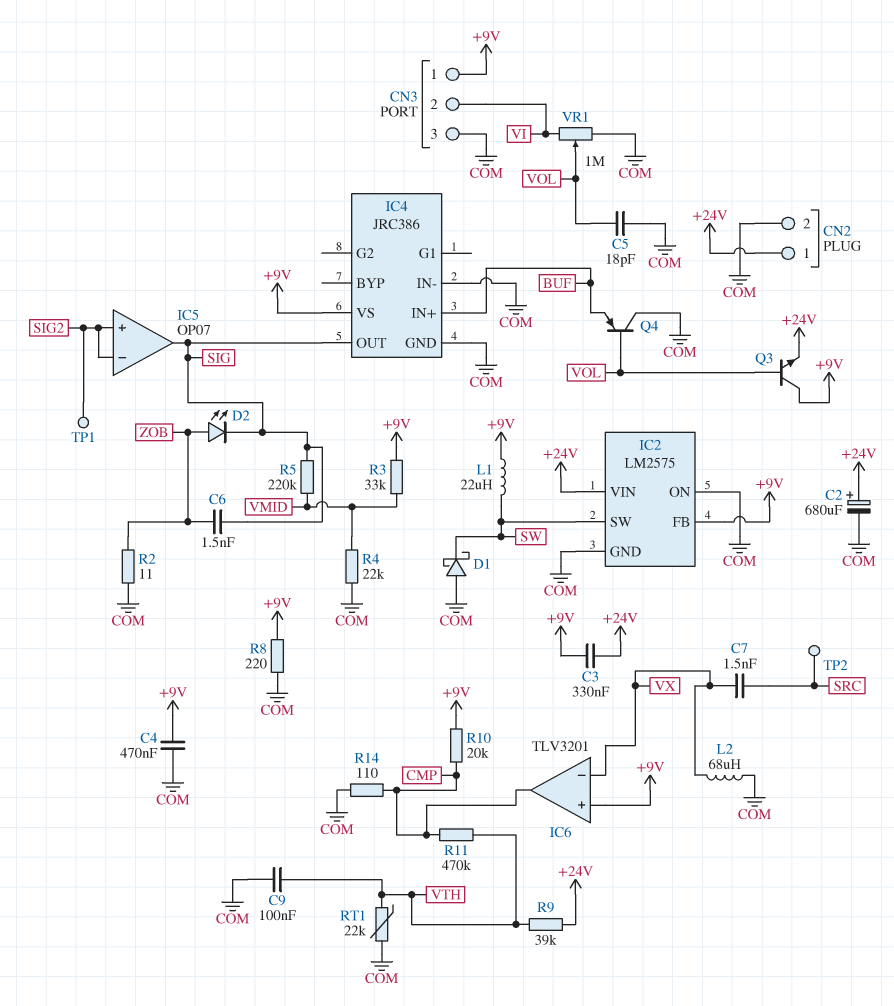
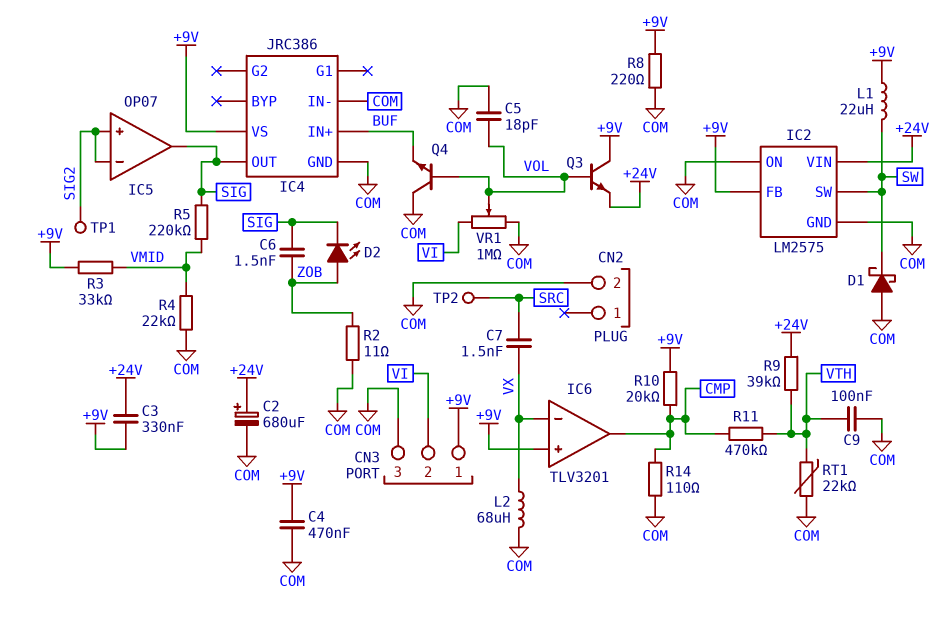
CN2 pin 1: +24V -> none
Q4: PNP (B VOL, C COM, E BUF) -> NPN (B VOL, C COM, E BUF)

